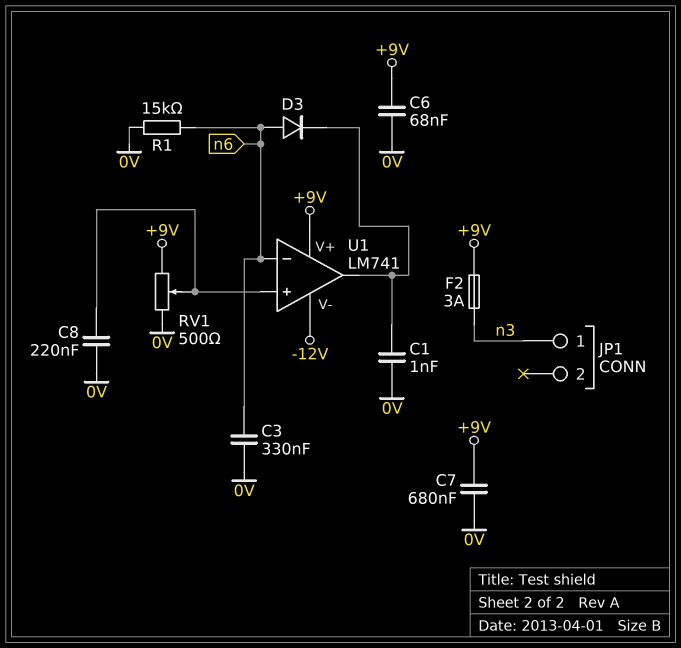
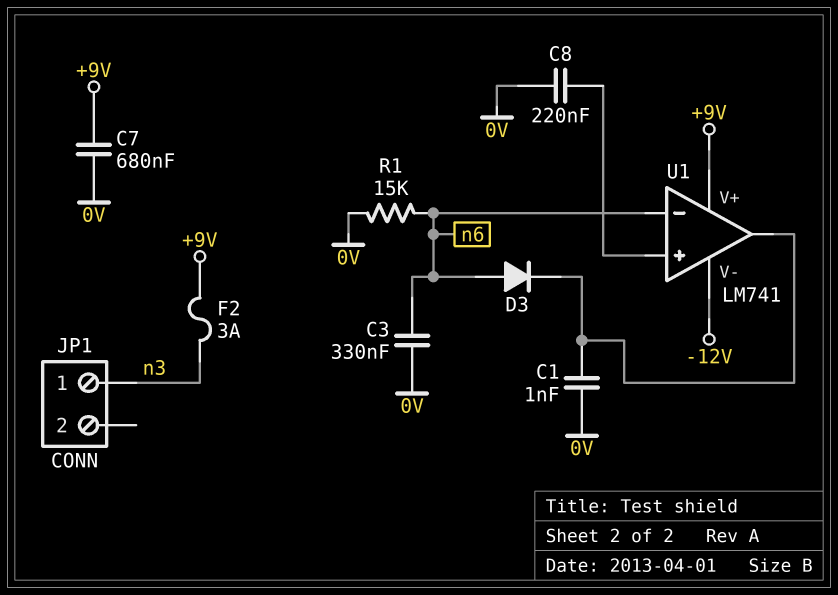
C6: 68nF (+9V, 0V) -> none
RV1: 500 (+9V, 0V, wiper U1/in+) -> none

